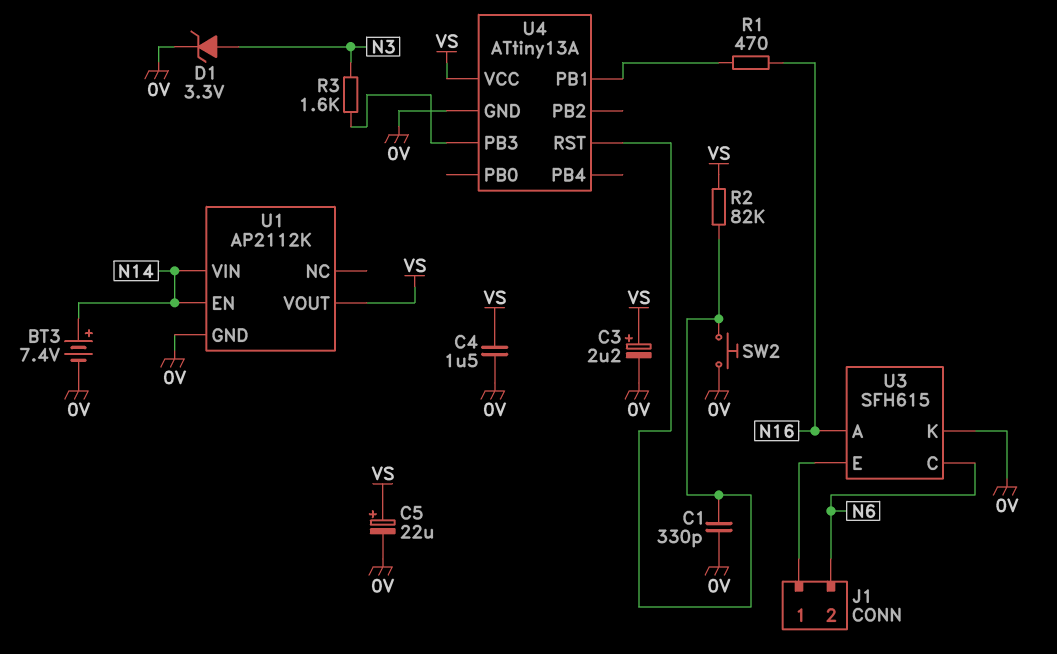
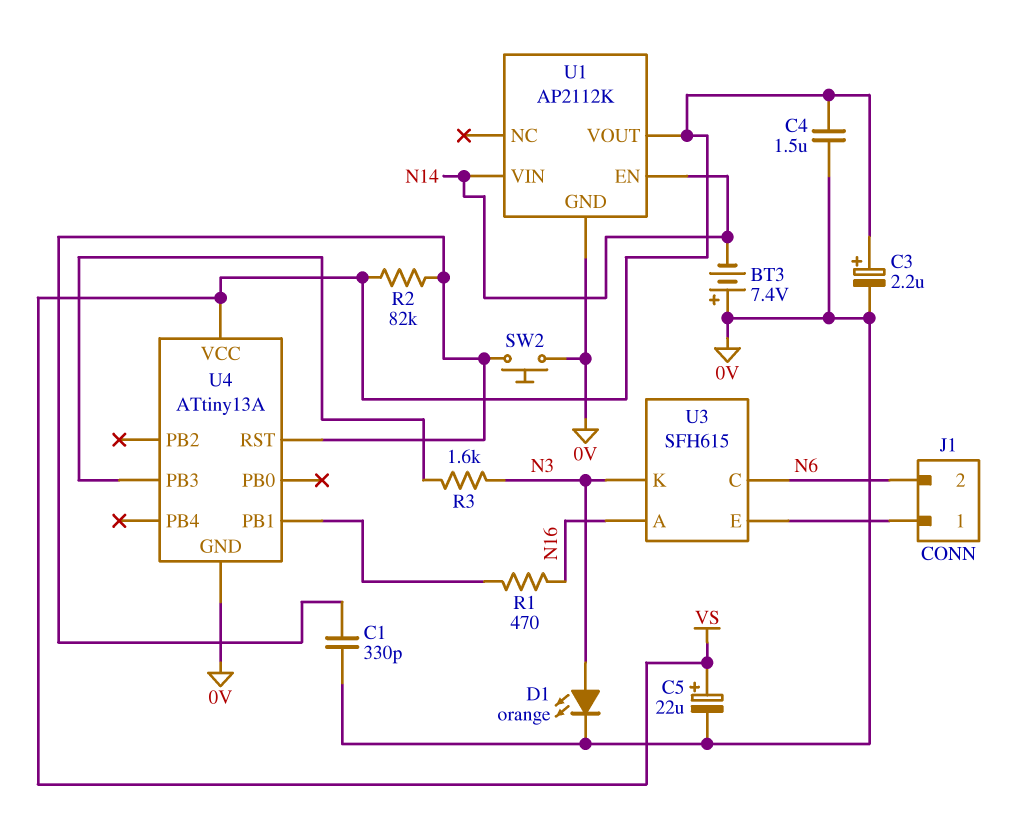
BT3: 7.4V (plus N14, minus 0V) -> 7.4V (plus 0V, minus N14)
D1: zener 3.3V (A N3, K 0V) -> LED orange (A N3, K 0V)
U3 pin K: 0V -> N3

